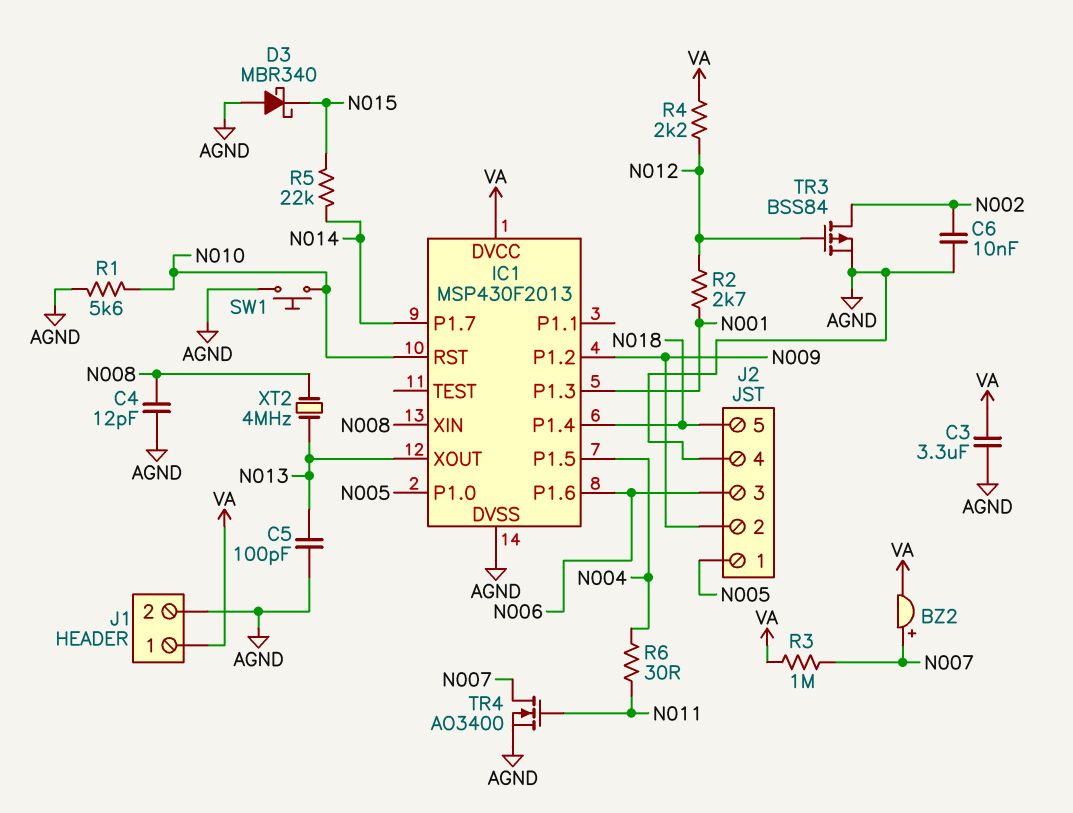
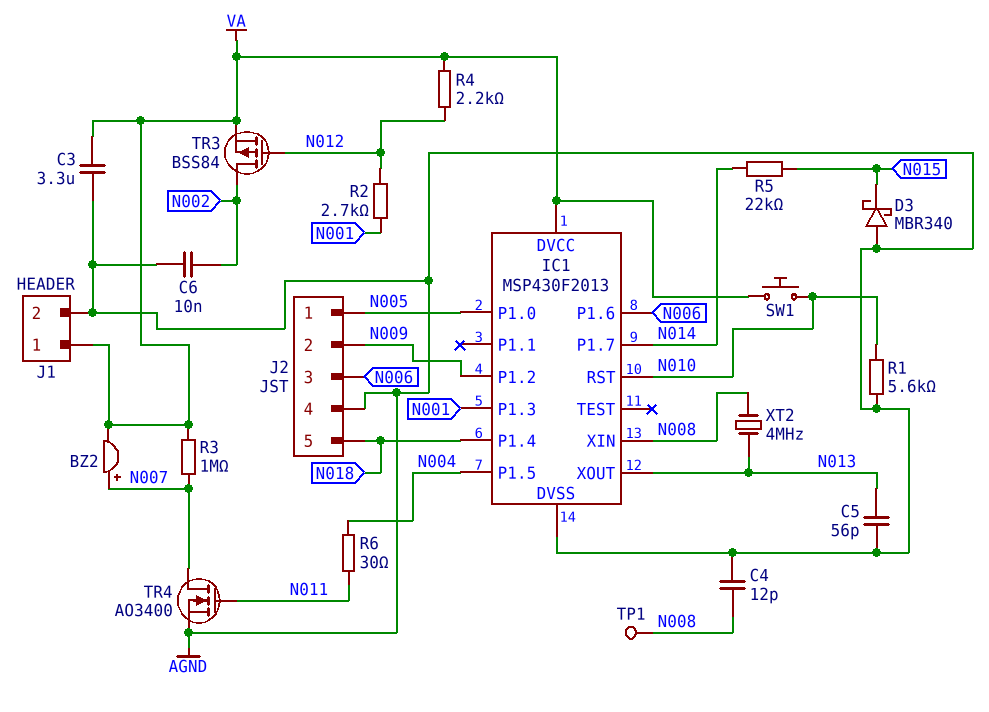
C5: 100pF (AGND, N013) -> 56pF (AGND, N013)
SW1: button (AGND, N010) -> button (N010, VA)
TP1: none -> test point (N008)
TR3: PMOS BSS84 (G N012, D N002, S AGND) -> PMOS BSS84 (G N012, D N002, S VA)

